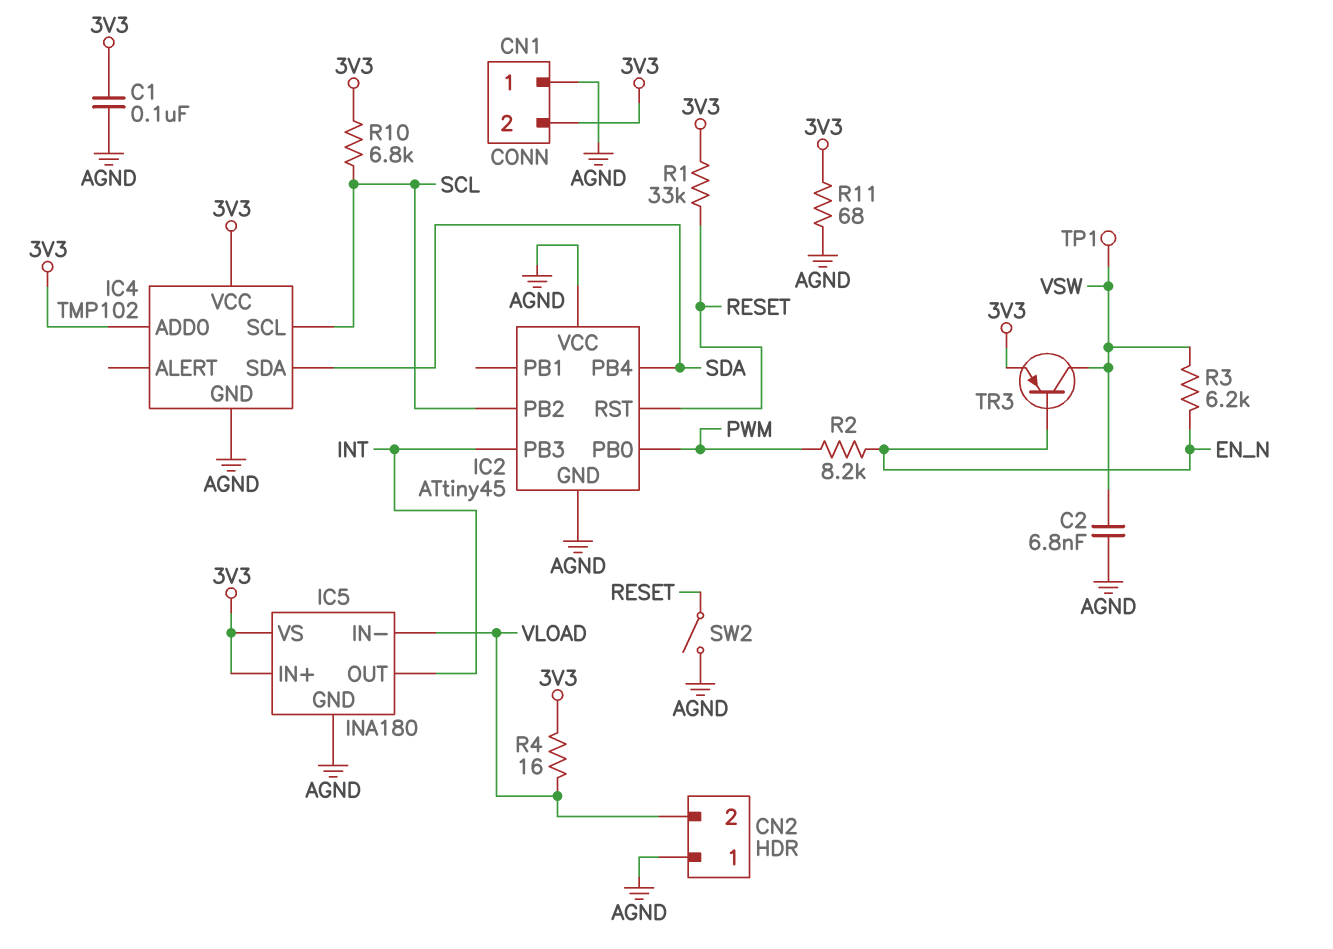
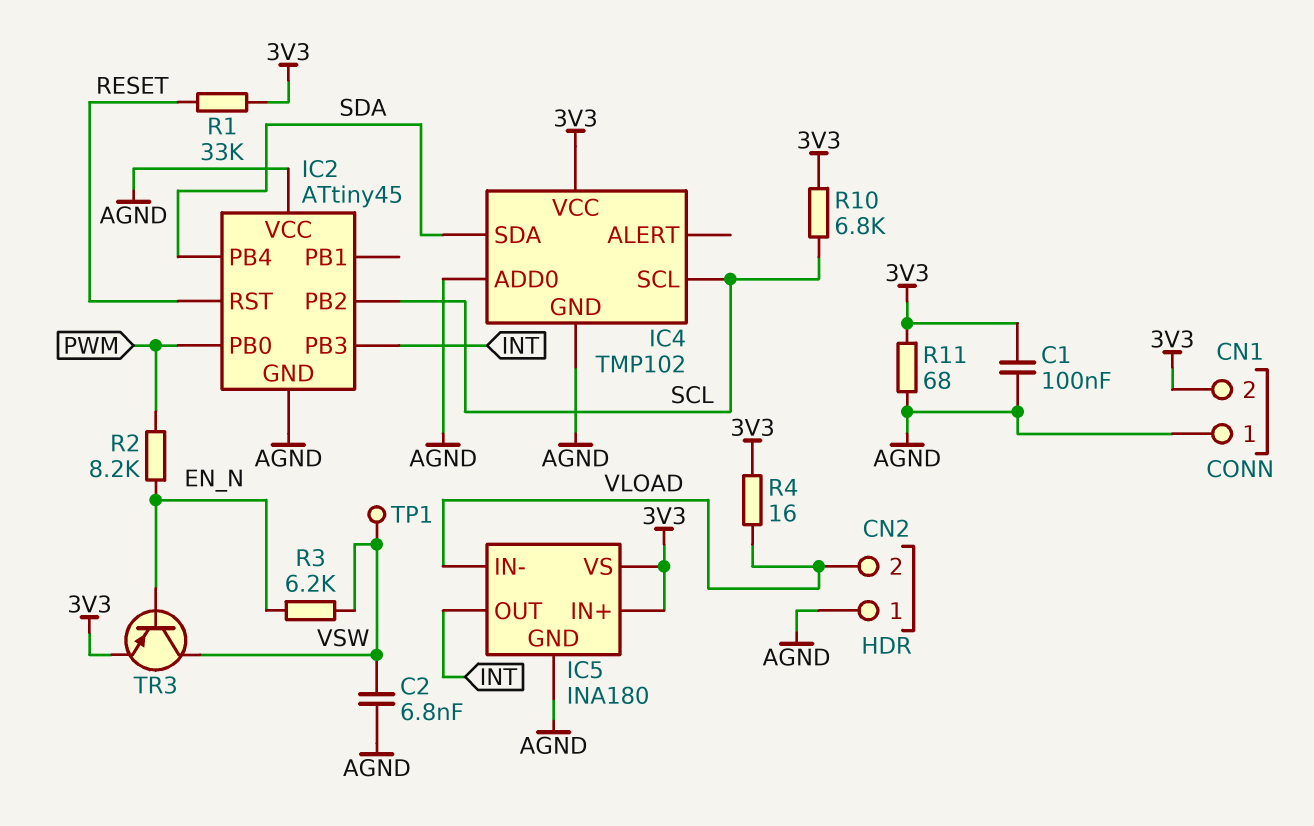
IC4 pin ADD0: 3V3 -> AGND
SW2: switch (AGND, RESET) -> none

